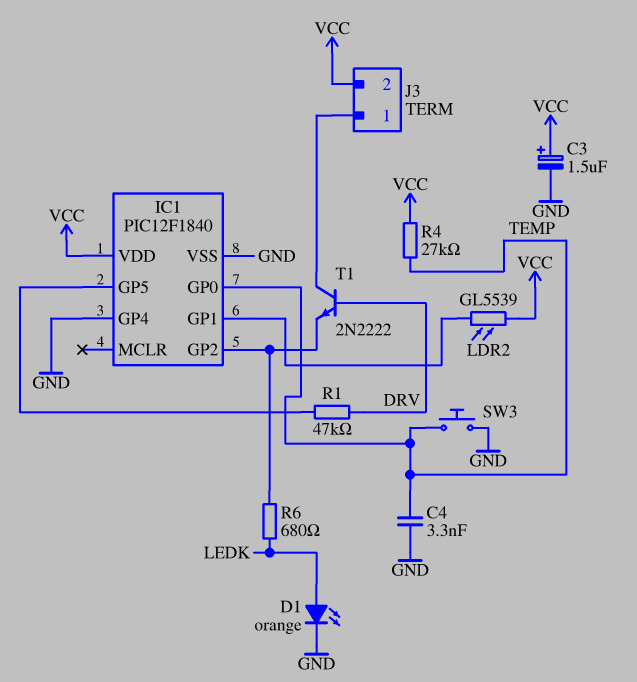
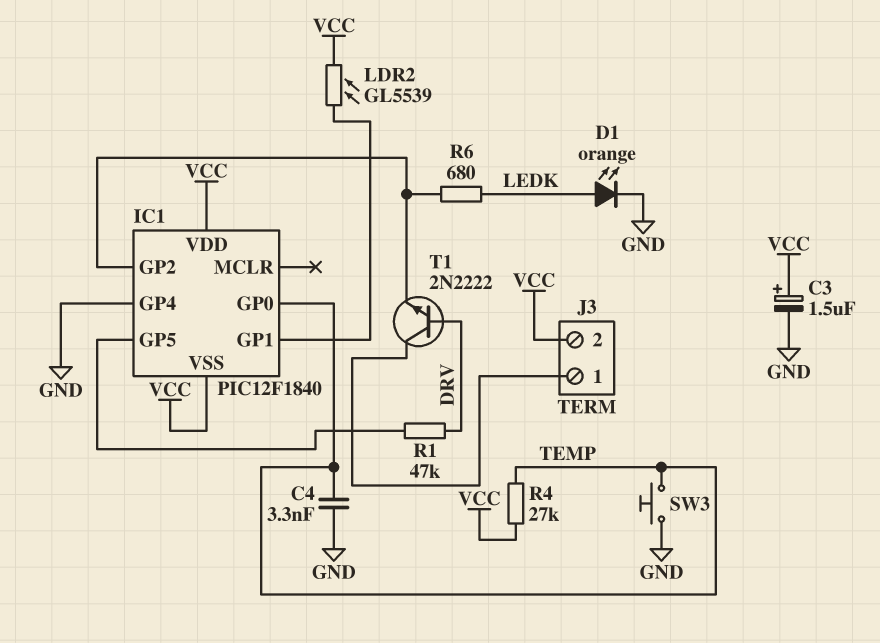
IC1 pin VSS: GND -> VCC

